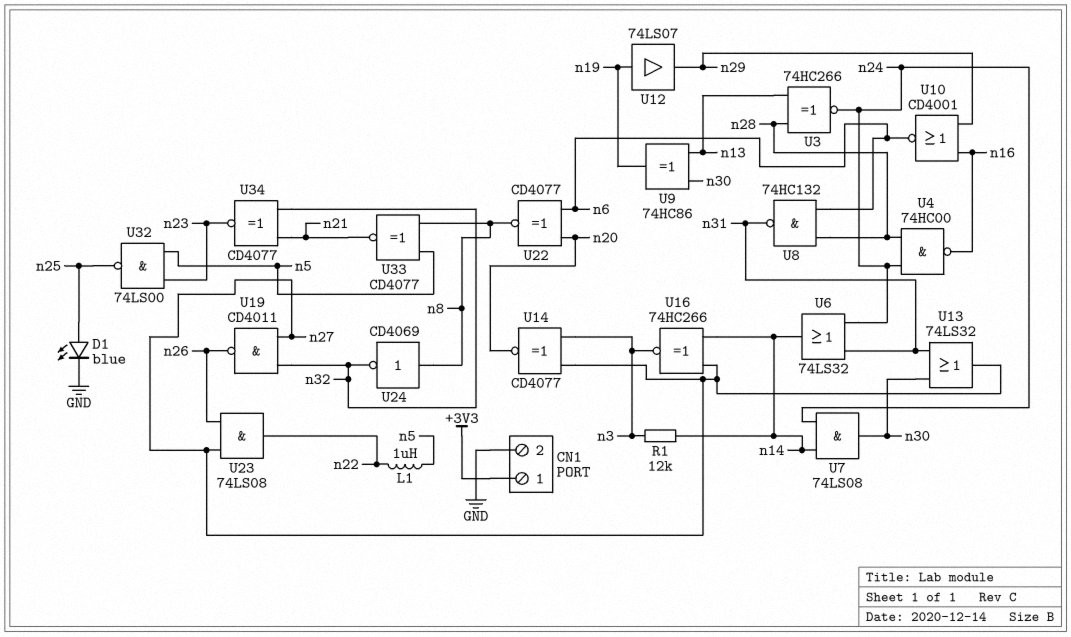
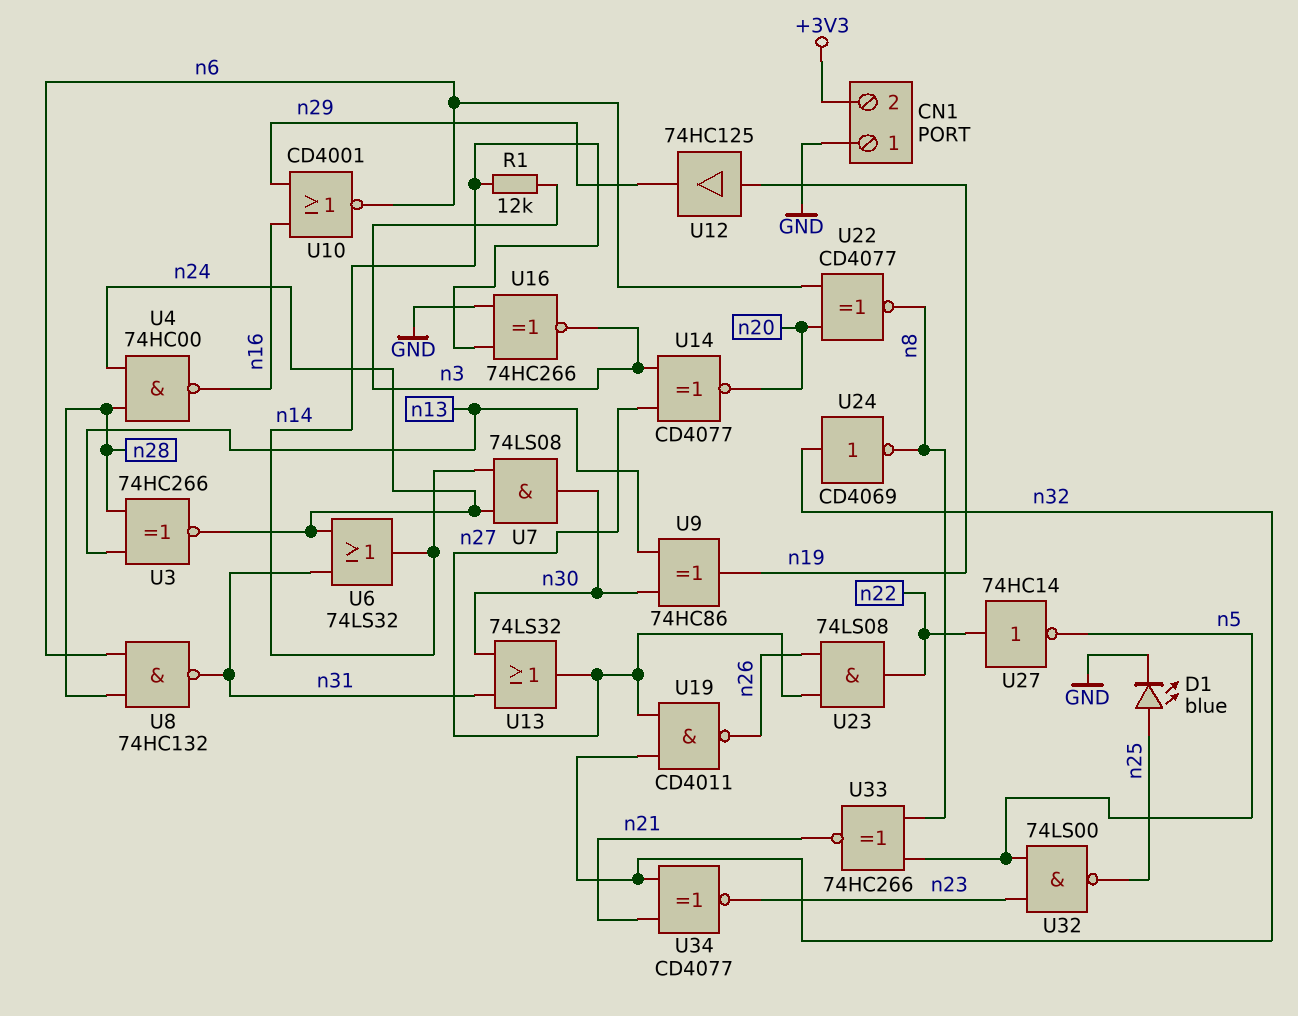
CN1 pin 1: +3V3 -> GND
CN1 pin 2: GND -> +3V3
L1: 1uH (n5, n22) -> none
U12: buffer 74LS07 (in n19, out n29) -> buffer 74HC125 (in n19, out n29)
U16: XNOR 74HC266 (in n14, in n27, out n3) -> XNOR 74HC266 (in GND, in n14, out n3)
U24: NOT CD4069 (in n8, out n32) -> NOT CD4069 (in n32, out n8)
U27: none -> NOT 74HC14 (in n22, out n5)
U33: XNOR CD4077 (in n5, in n8, out n21) -> XNOR 74HC266 (in n5, in n8, out n21)

